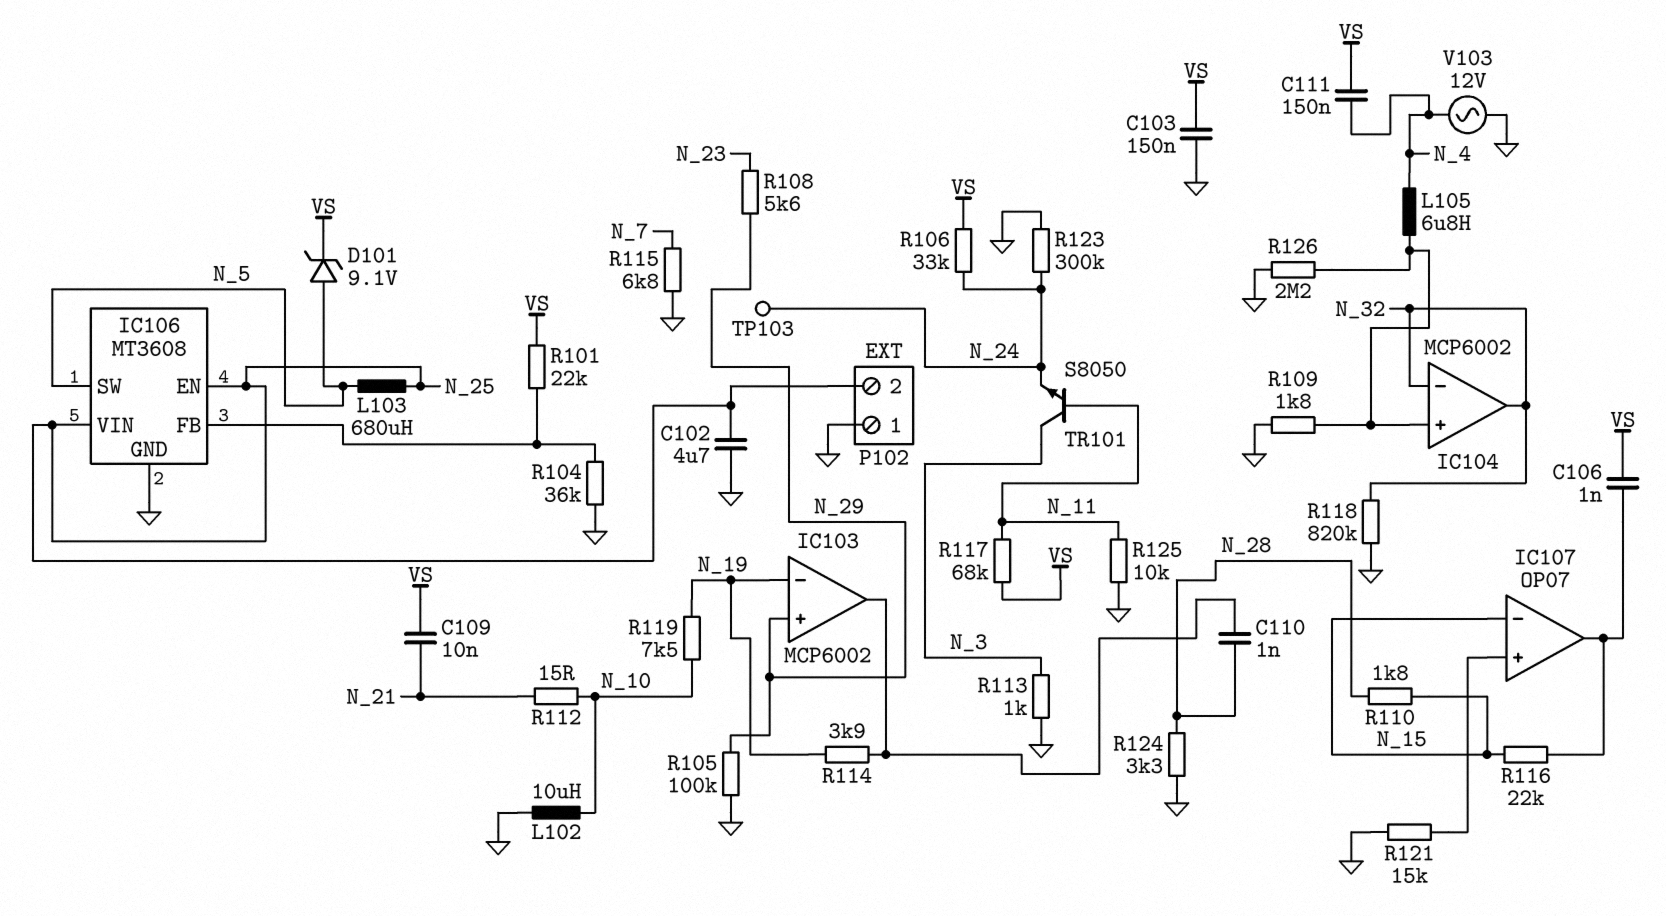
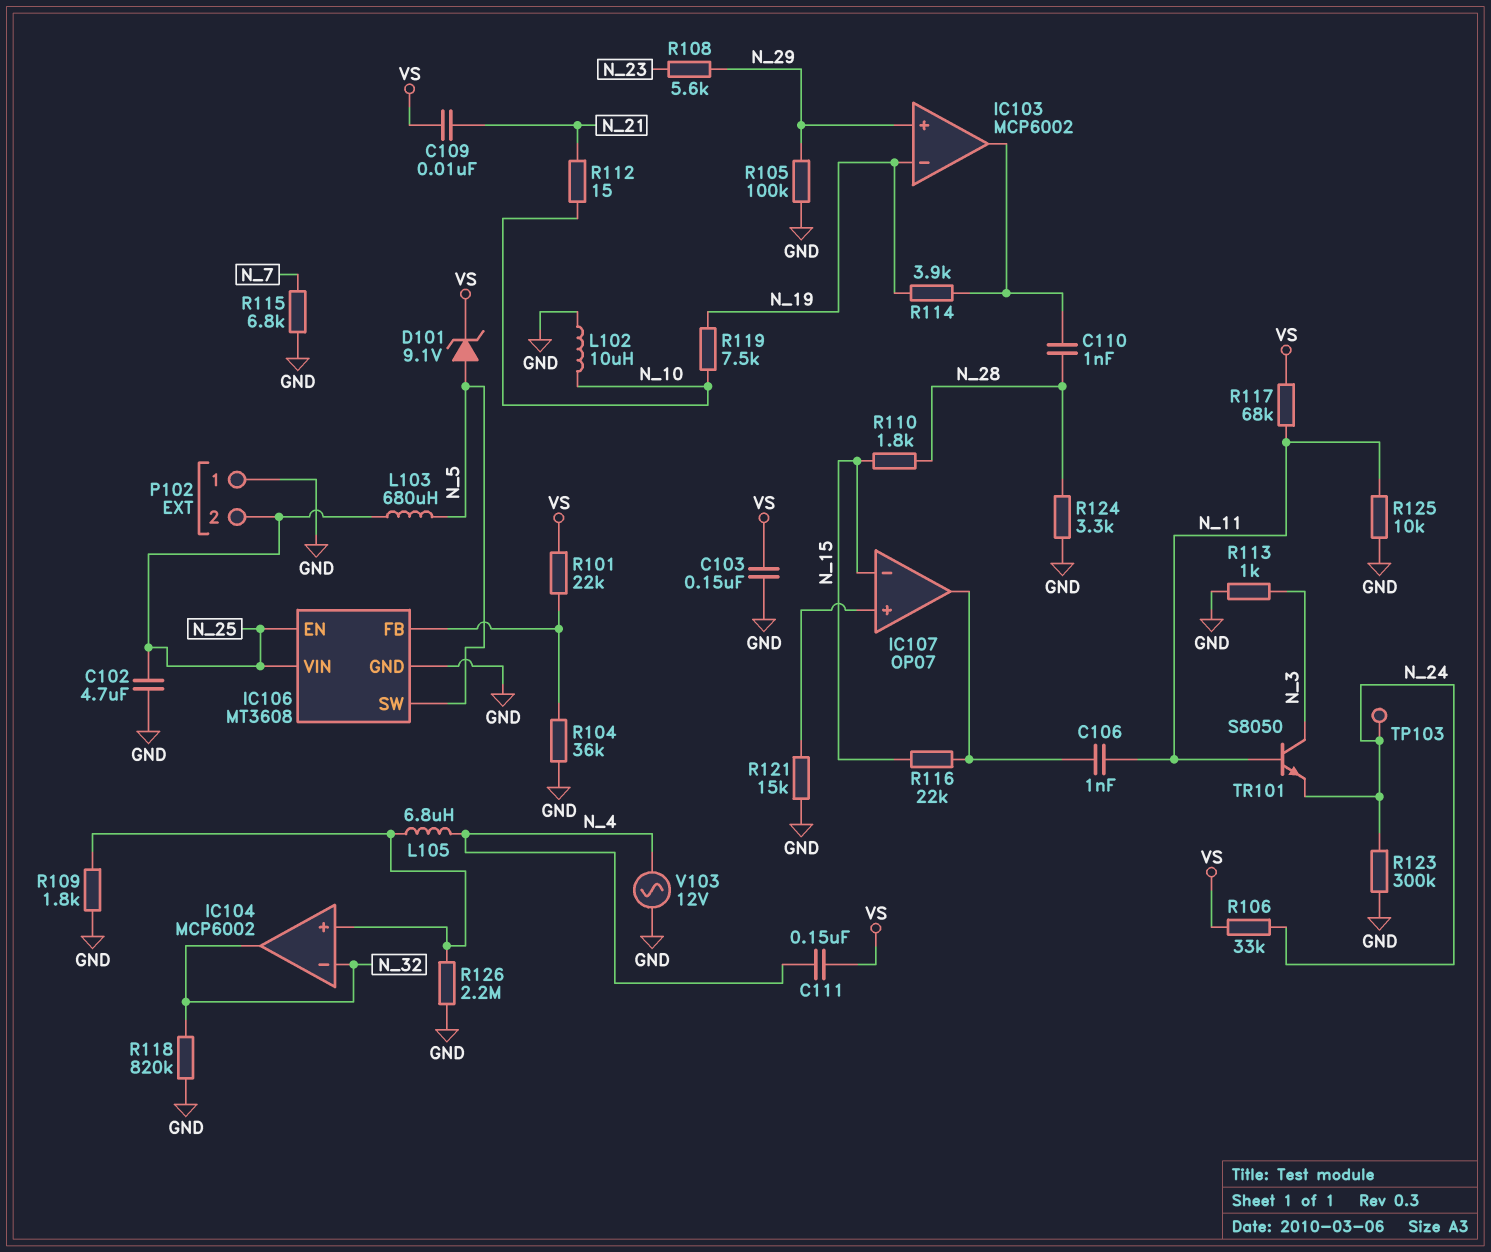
C106: 1nF (IC107/out, VS) -> 1nF (IC107/out, N_11)

